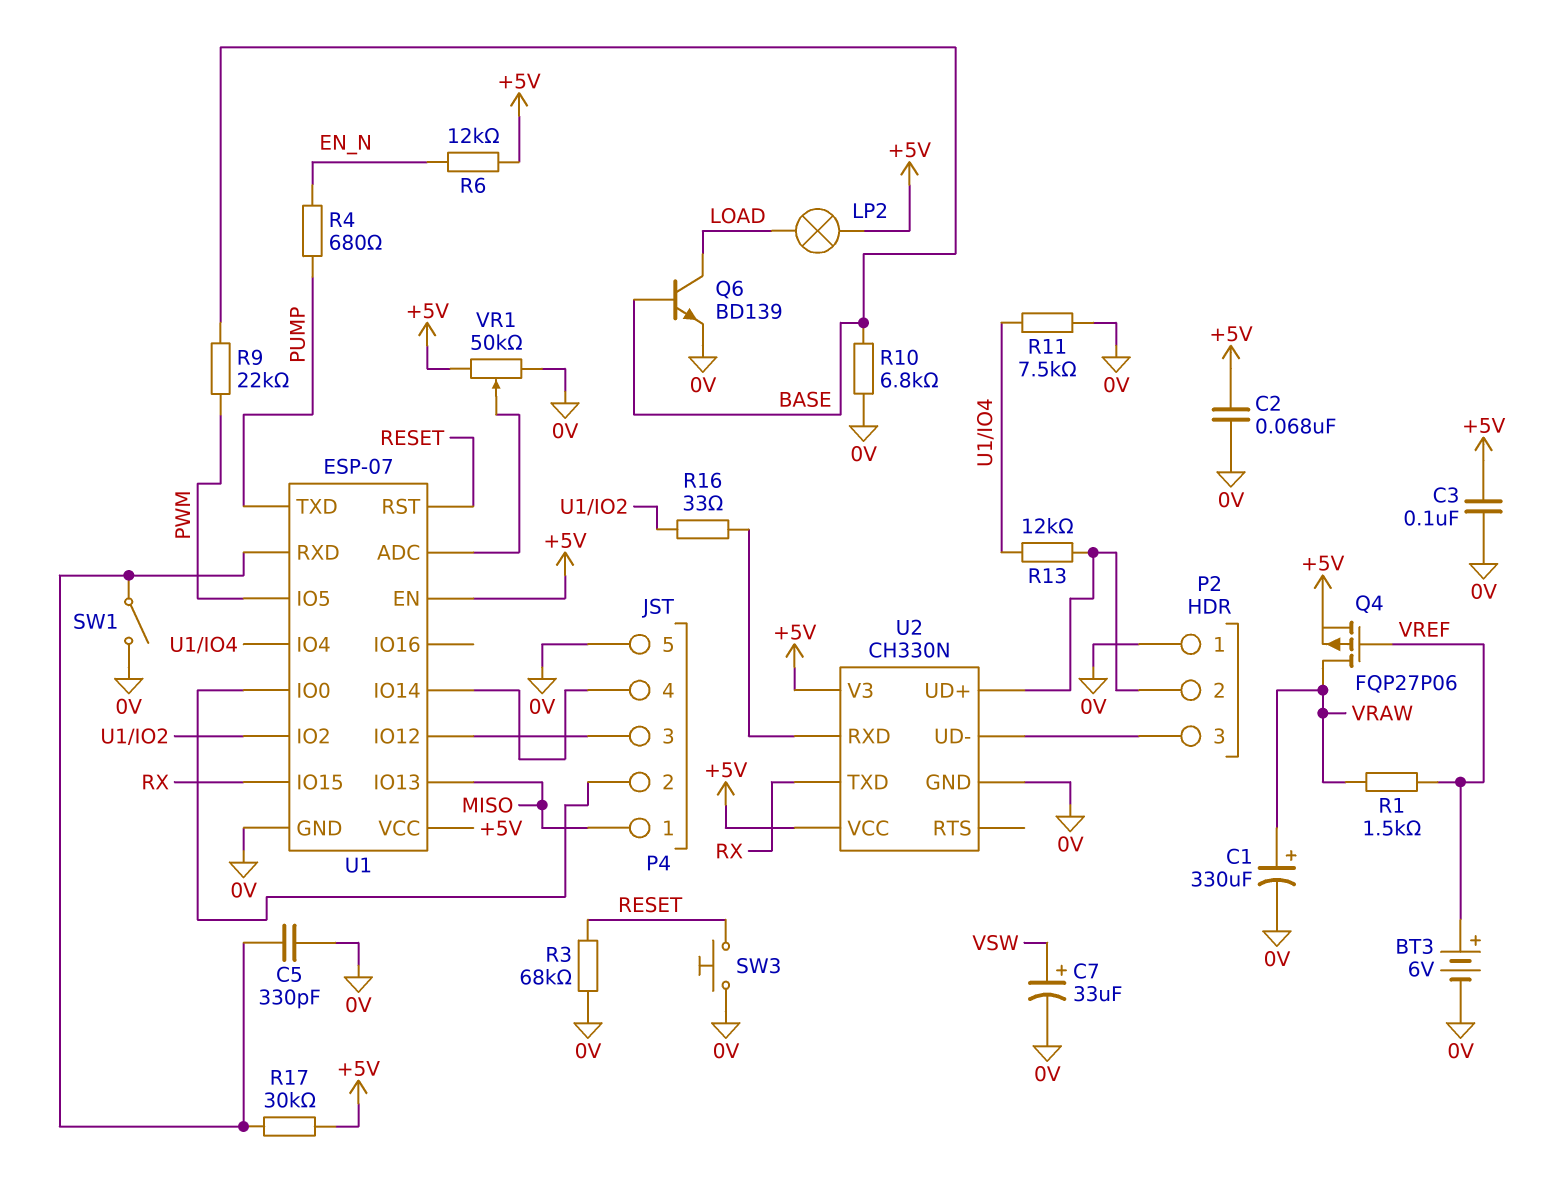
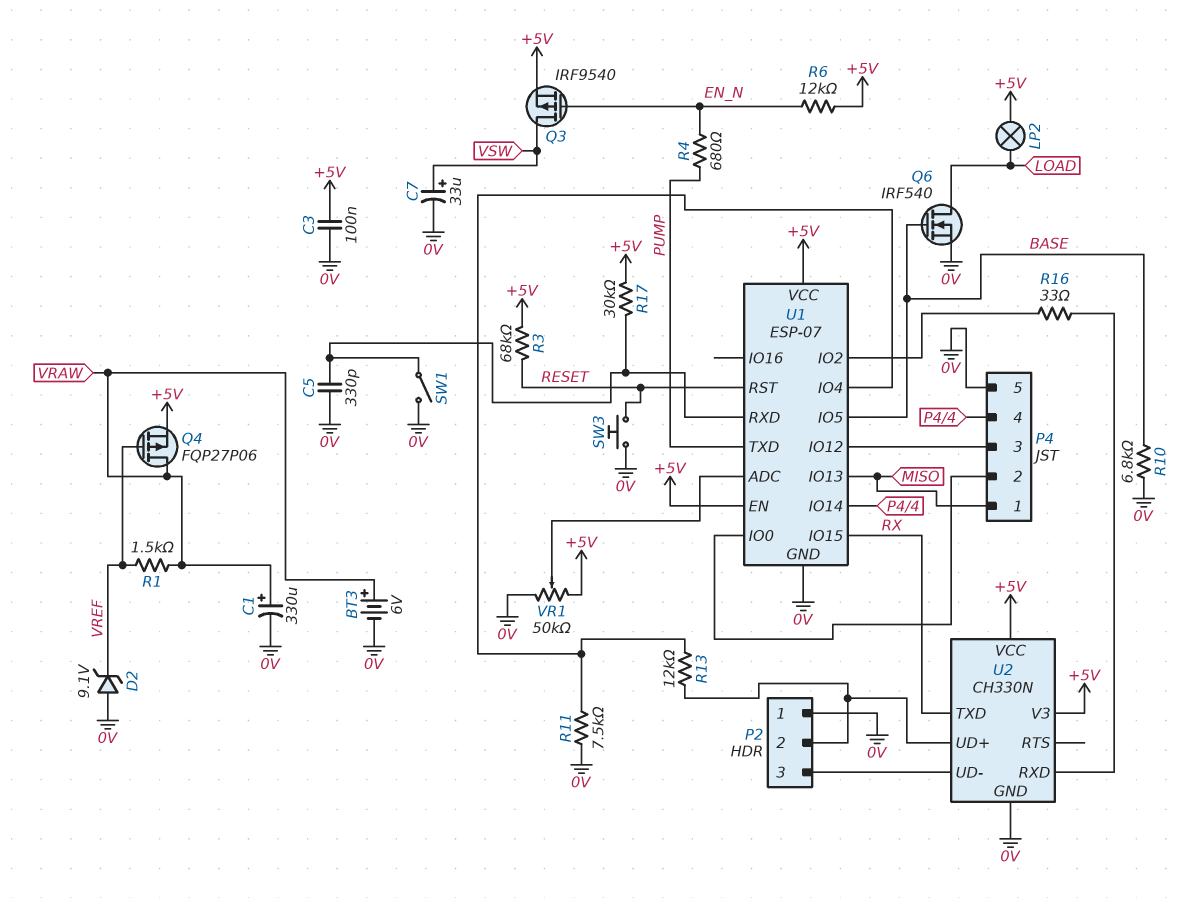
BT3: 6V (plus VREF, minus 0V) -> 6V (plus VRAW, minus 0V)
C2: 68nF (+5V, 0V) -> none
D2: none -> zener 9.1V (A 0V, K VREF)
Q3: none -> PMOS IRF9540 (G EN_N, D VSW, S +5V)
Q6: NPN BD139 (B BASE, C LOAD, E 0V) -> NMOS IRF540 (G BASE, D LOAD, S 0V)
R3: 68k (0V, RESET) -> 68k (+5V, RESET)
R9: 22k (BASE, PWM) -> none
U1 pin IO5: PWM -> BASE

